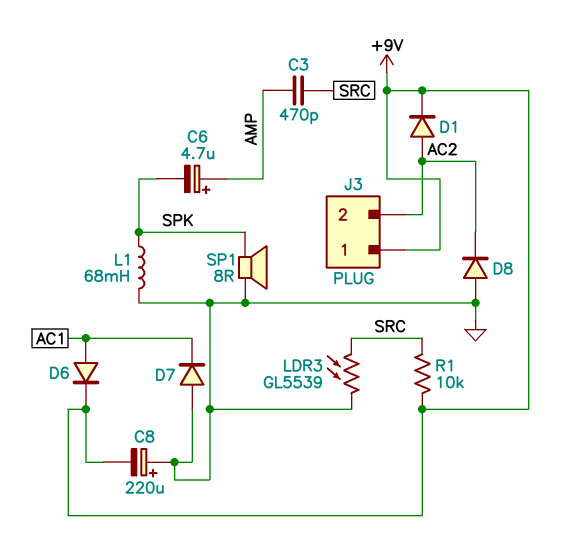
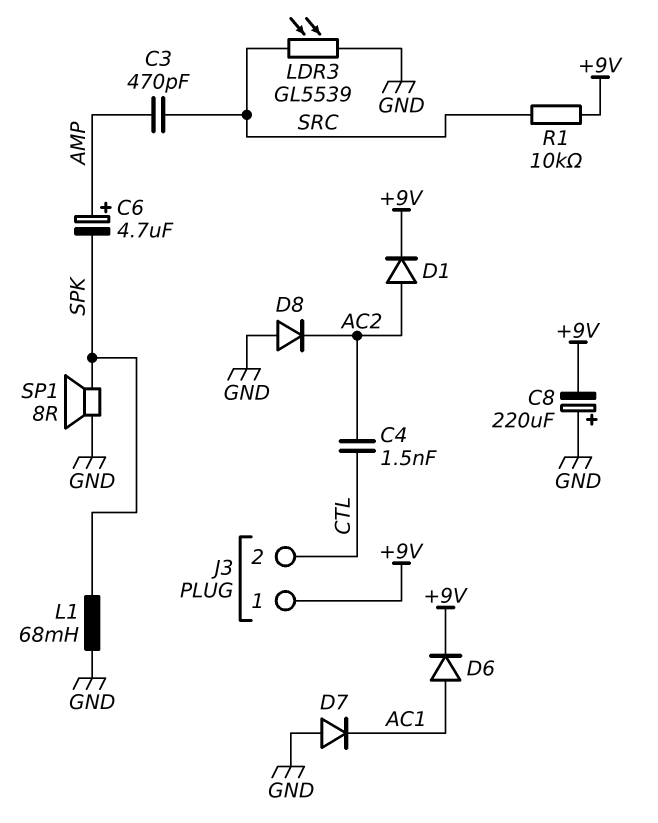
C4: none -> 1.5nF (AC2, CTL)
J3 pin 2: AC2 -> CTL

